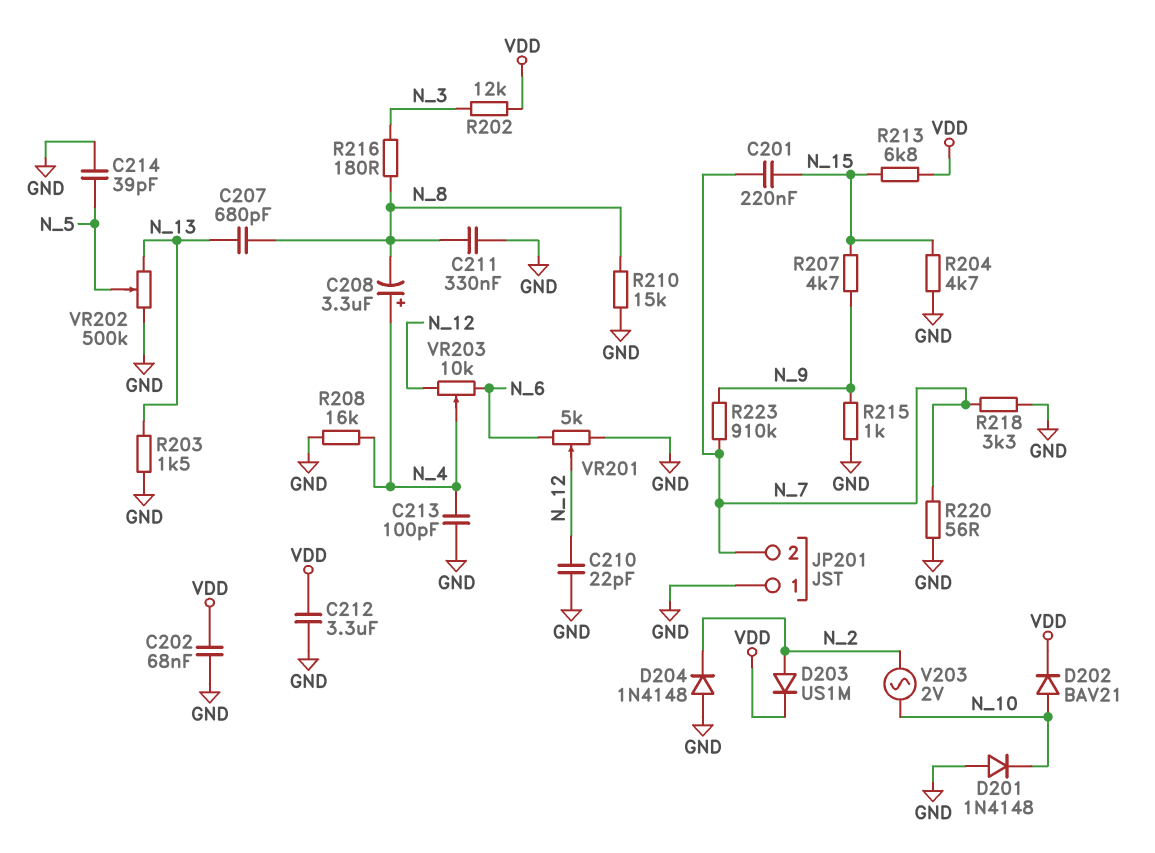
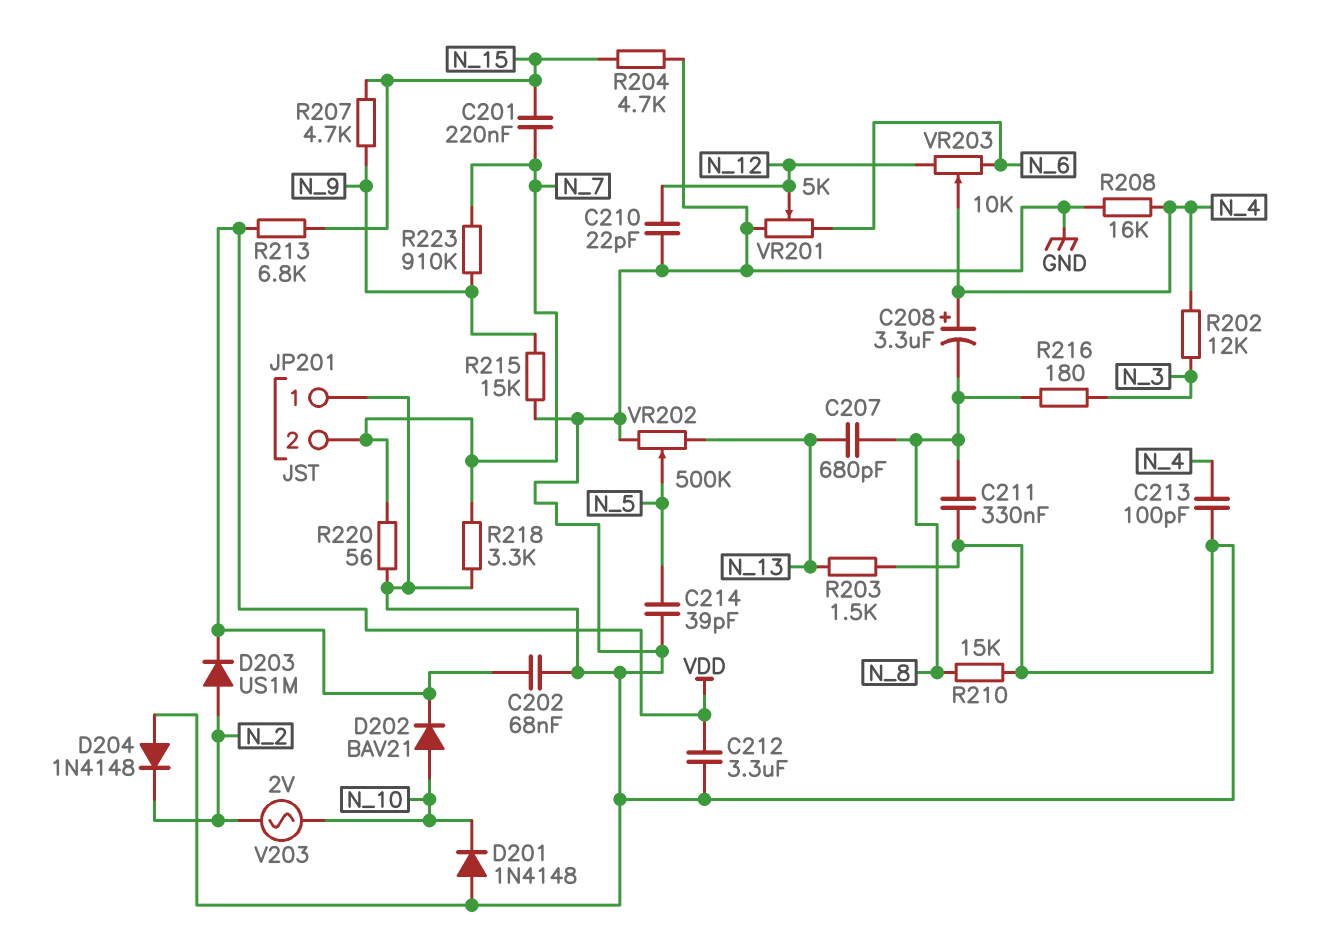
R202: 12k (N_3, VDD) -> 12k (N_3, N_4)
R215: 1k (GND, N_9) -> 15k (GND, N_9)

